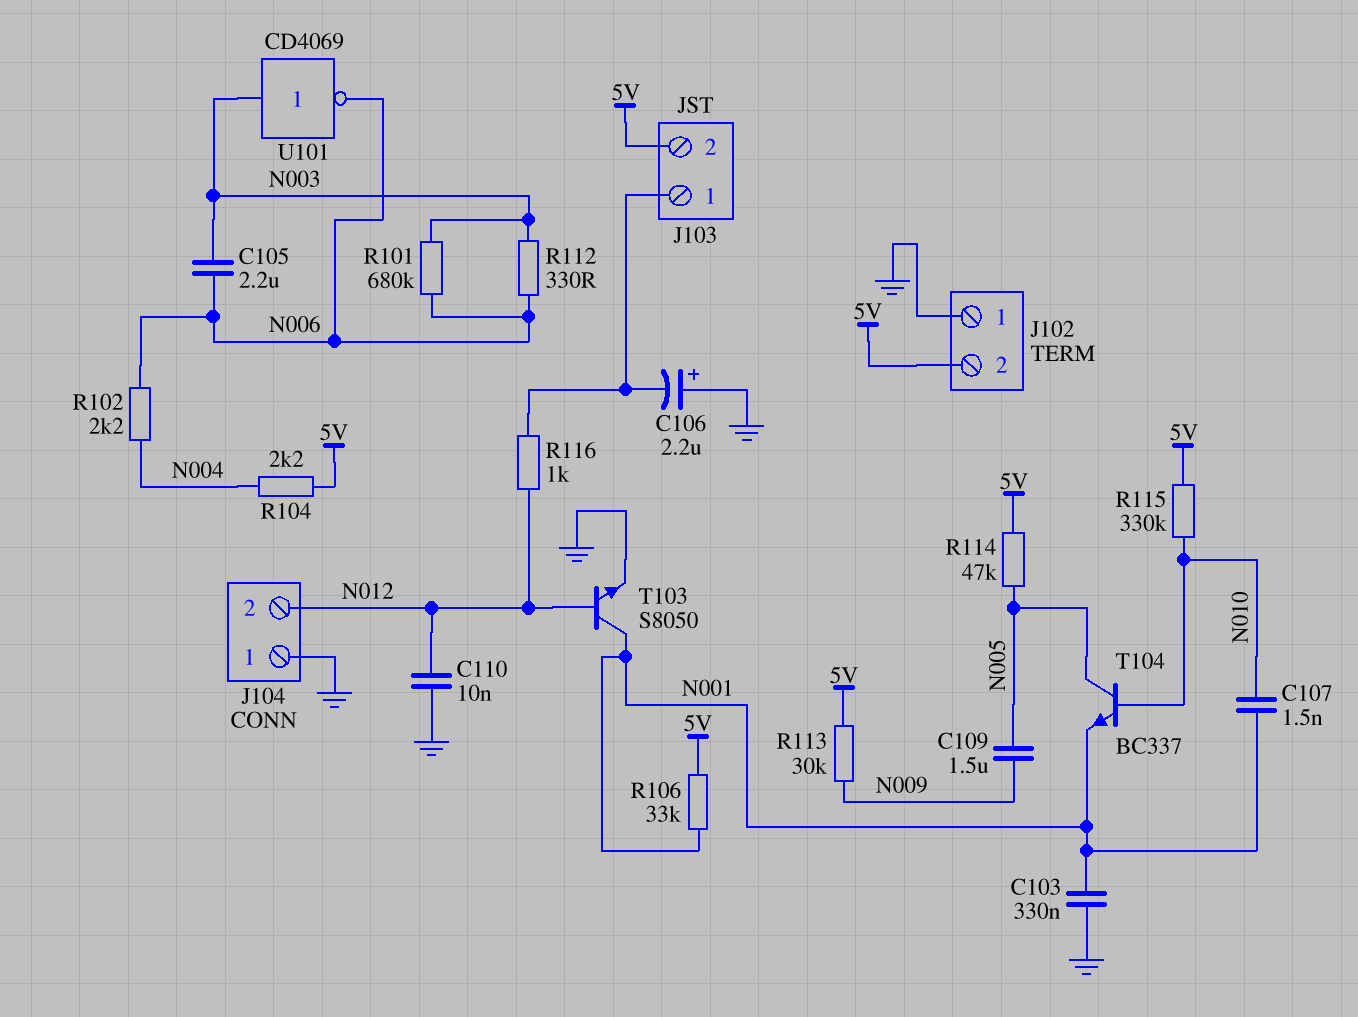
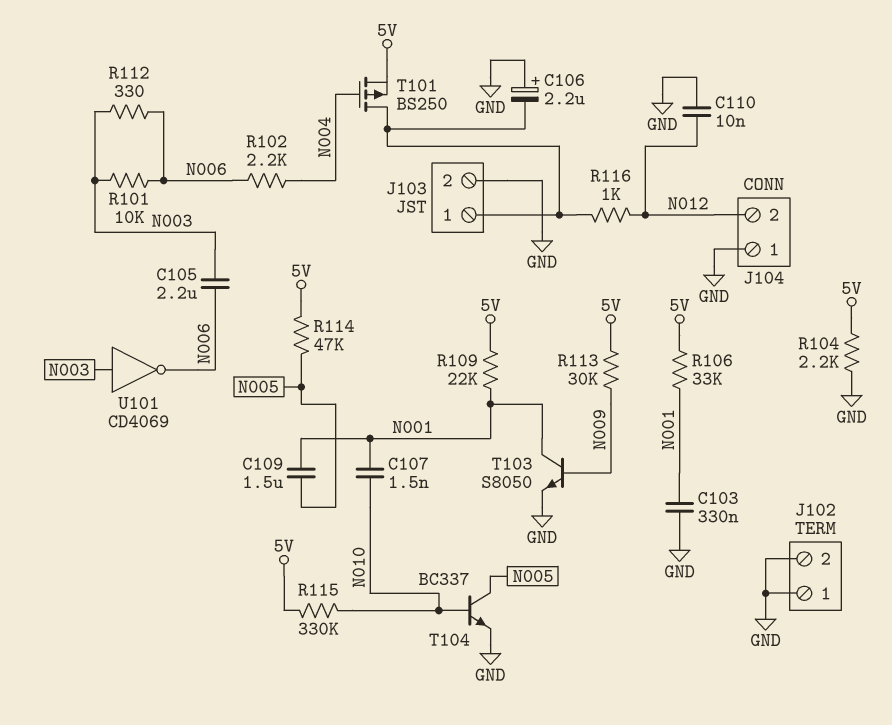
C109: 1.5uF (N005, N009) -> 1.5uF (N001, N005)
J102 pin 2: 5V -> GND
J103 pin 2: 5V -> GND
R101: 680k (N003, N006) -> 10k (N003, N006)
R104: 2.2k (5V, N004) -> 2.2k (5V, GND)
R109: none -> 22k (5V, N001)
T101: none -> PMOS BS250 (G N004, D J103/1, S 5V)
T103: NPN S8050 (B N012, C N001, E GND) -> NPN S8050 (B N009, C N001, E GND)
T104: NPN BC337 (B N010, C N005, E N001) -> NPN BC337 (B N010, C N005, E GND)

